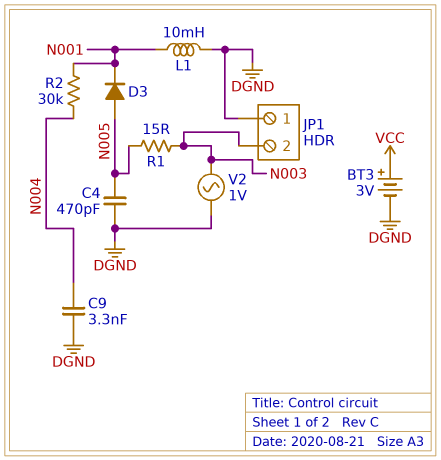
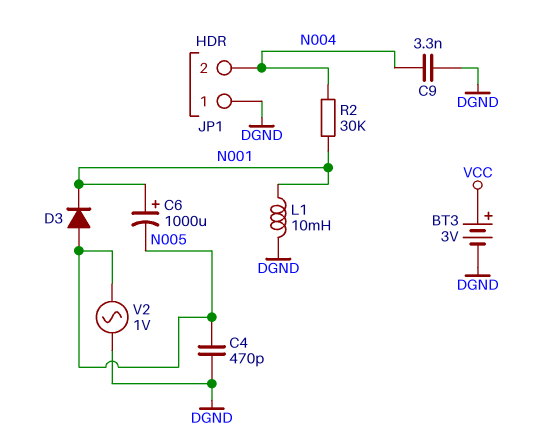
C6: none -> 1000uF (plus N001, minus N005)
JP1 pin 2: N003 -> N004
R1: 15 (N003, N005) -> none
V2: AC 1V (DGND, N003) -> AC 1V (DGND, N005)

